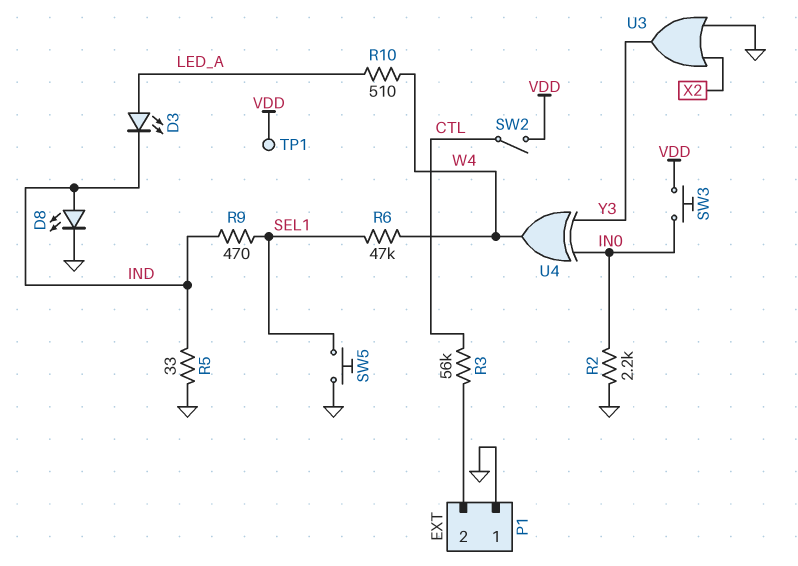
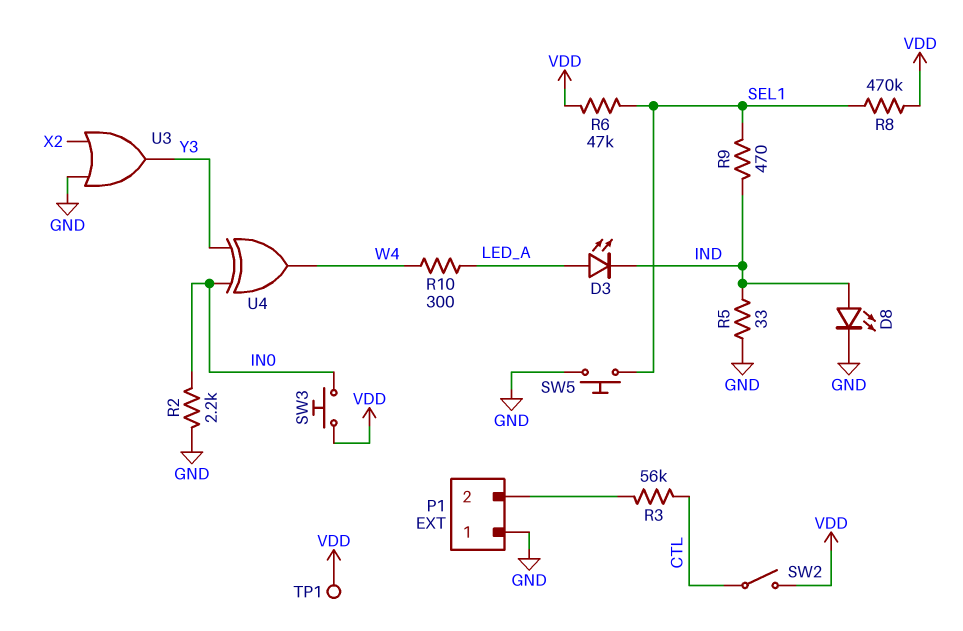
R6: 47k (SEL1, W4) -> 47k (SEL1, VDD)
R8: none -> 470k (SEL1, VDD)
R10: 510 (LED_A, W4) -> 300 (LED_A, W4)

